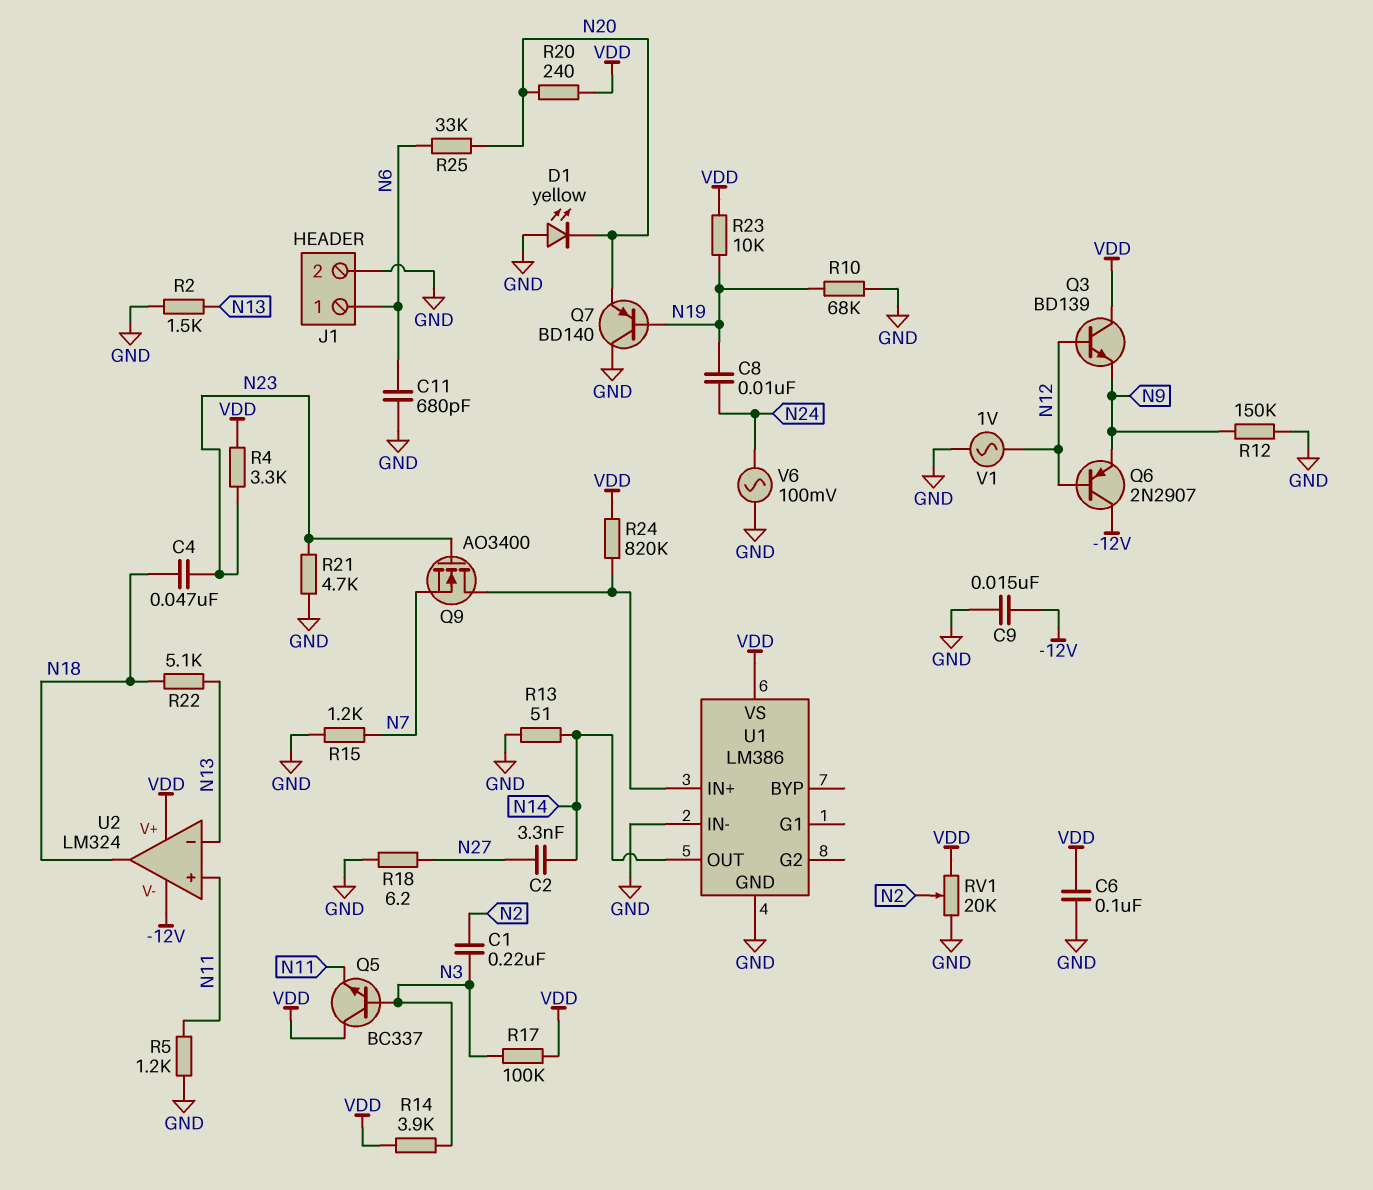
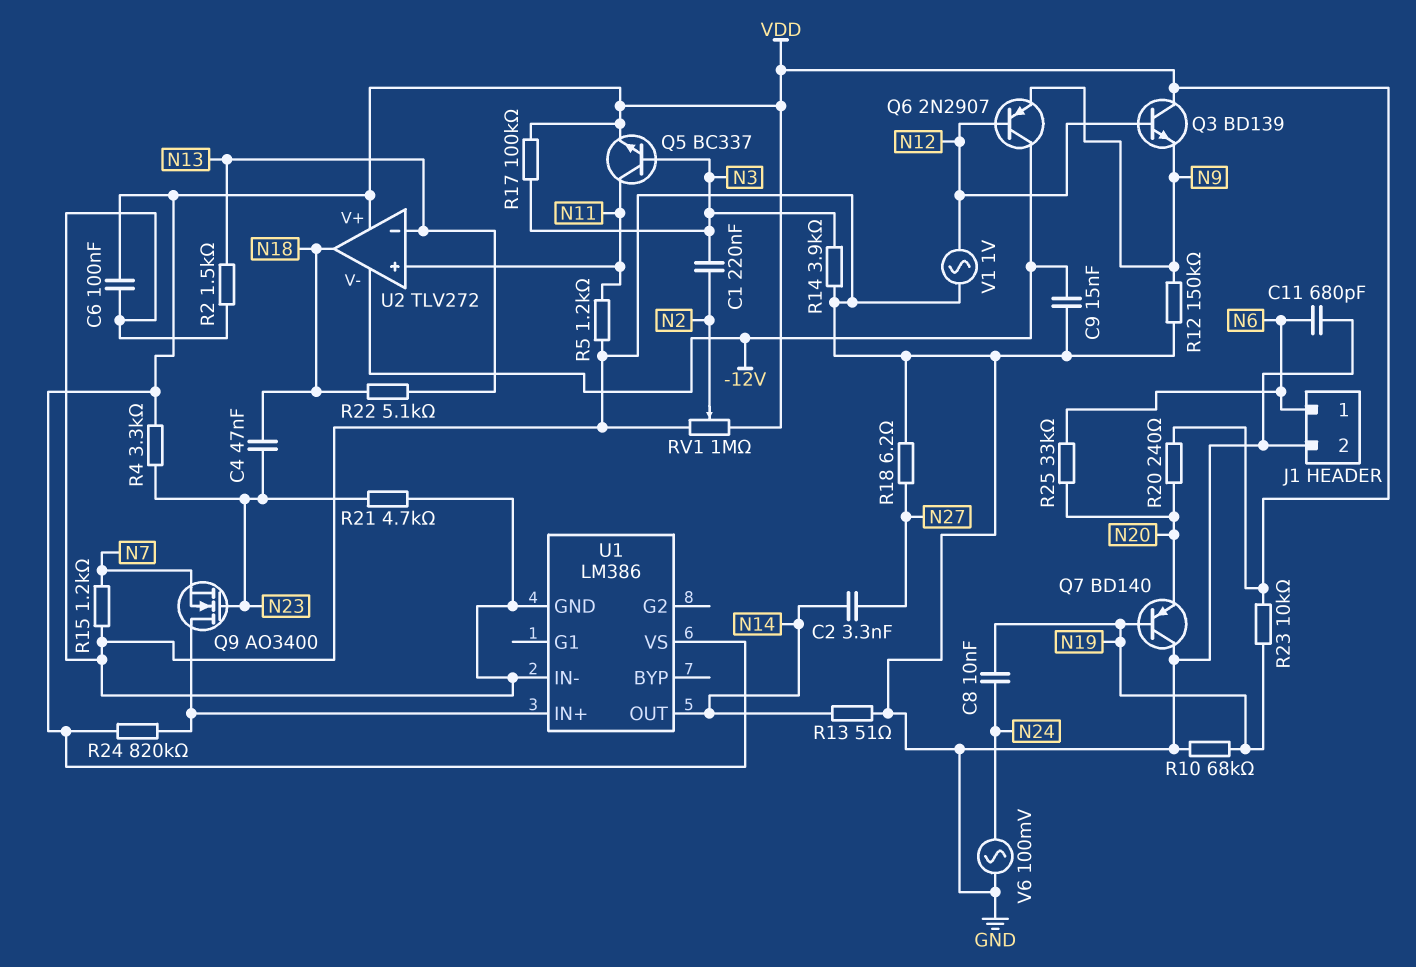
D1: LED yellow (A GND, K N20) -> none
Q5: NPN BC337 (B N3, C VDD, E N11) -> NPN BC337 (B N3, C N11, E VDD)
R14: 3.9k (N3, VDD) -> 3.9k (GND, N3)
RV1: 20k (GND, VDD, wiper N2) -> 1M (GND, VDD, wiper N2)
U2: LM324 -> TLV272

